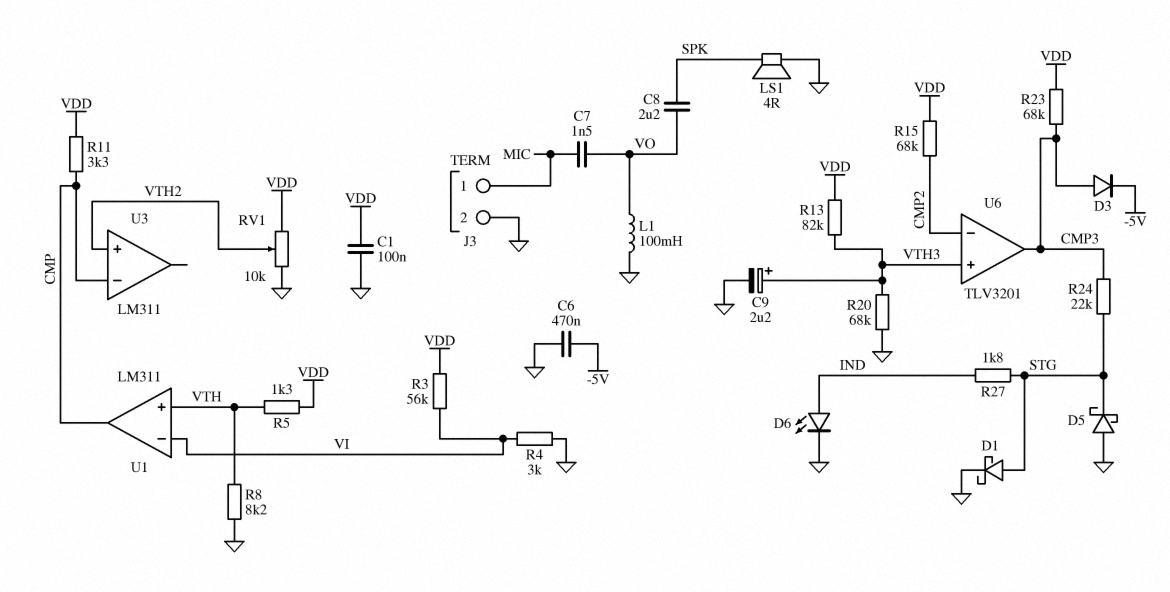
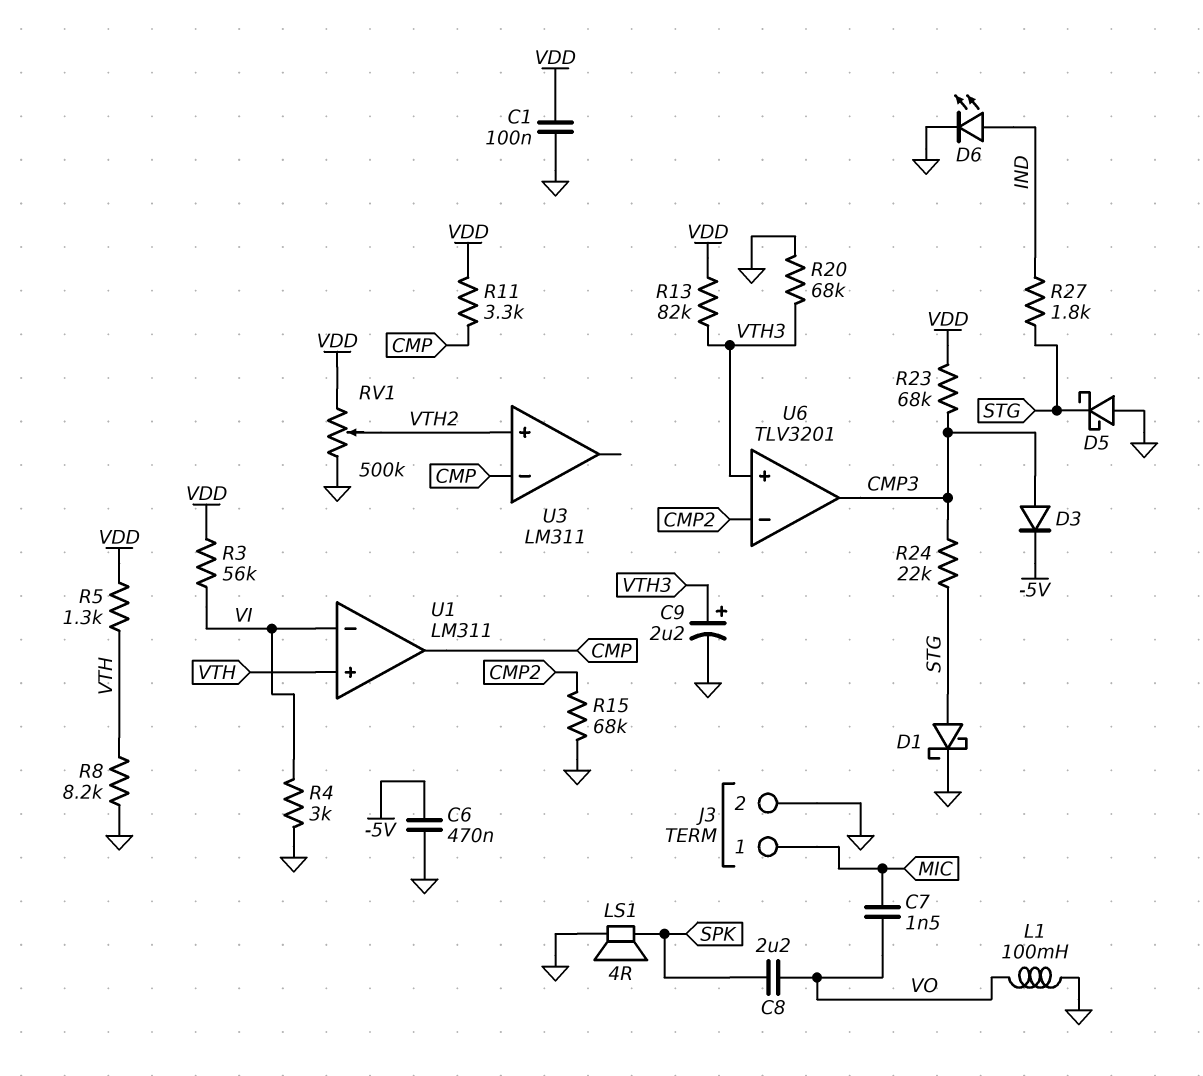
R15: 68k (CMP2, VDD) -> 68k (CMP2, GND)
RV1: 10k (GND, VDD, wiper VTH2) -> 500k (GND, VDD, wiper VTH2)

